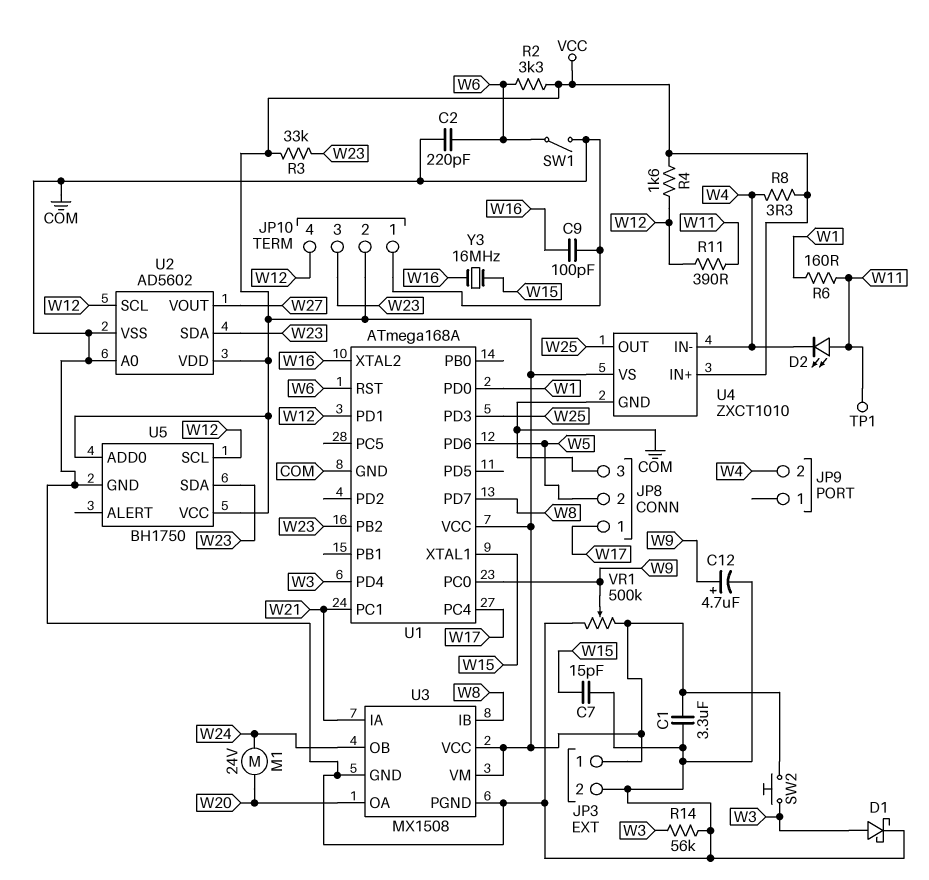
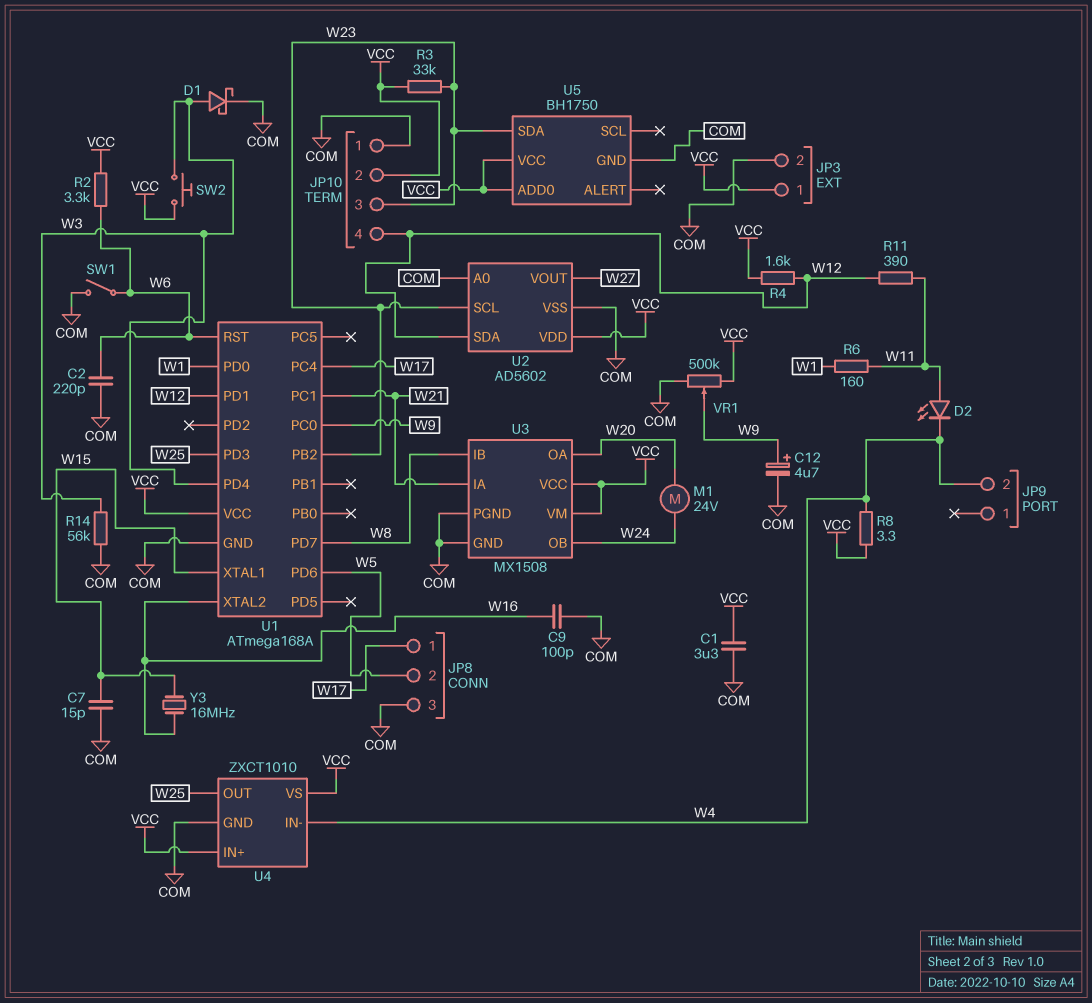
TP1: test point (W11) -> none
U2 pin SCL: W12 -> W23
U2 pin SDA: W23 -> W12
U5 pin SCL: W12 -> none

